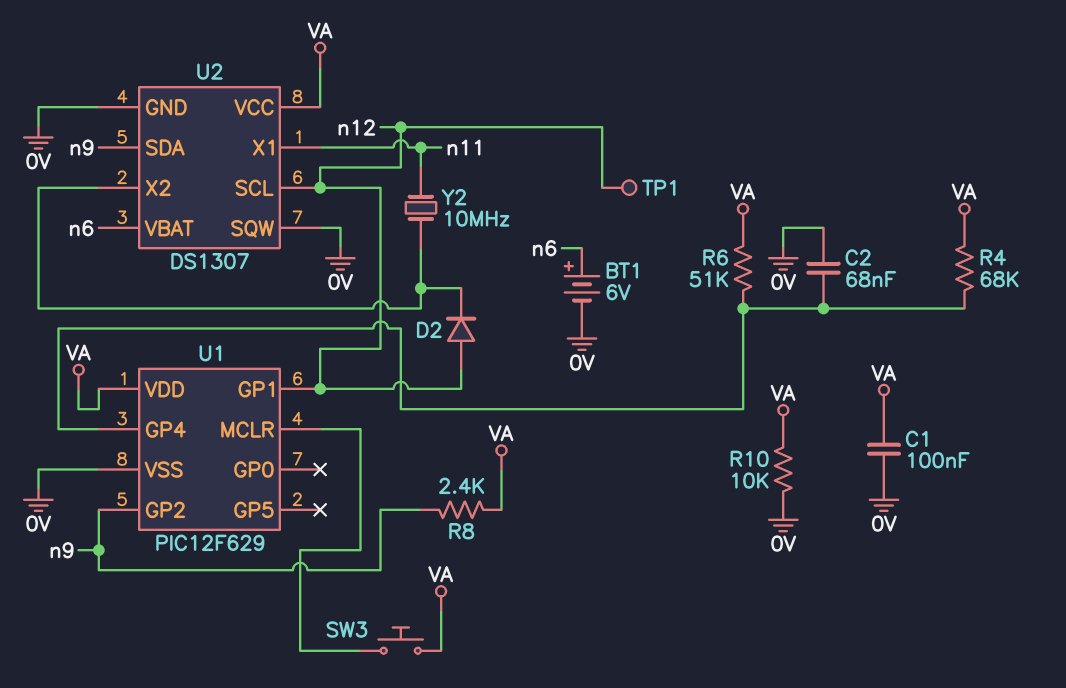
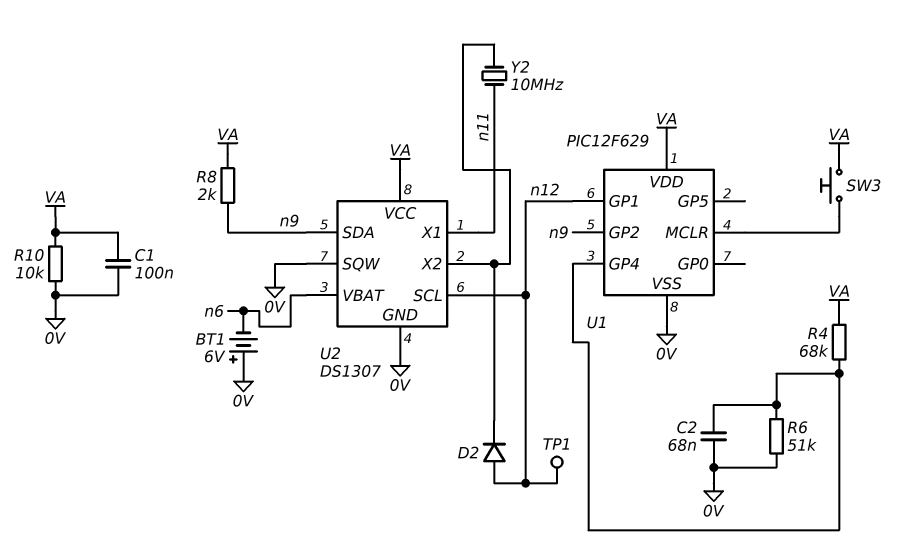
BT1: 6V (plus n6, minus 0V) -> 6V (plus 0V, minus n6)
R6: 51k (U1/GP4, VA) -> 51k (0V, U1/GP4)
R8: 2.4k (VA, n9) -> 2k (VA, n9)

